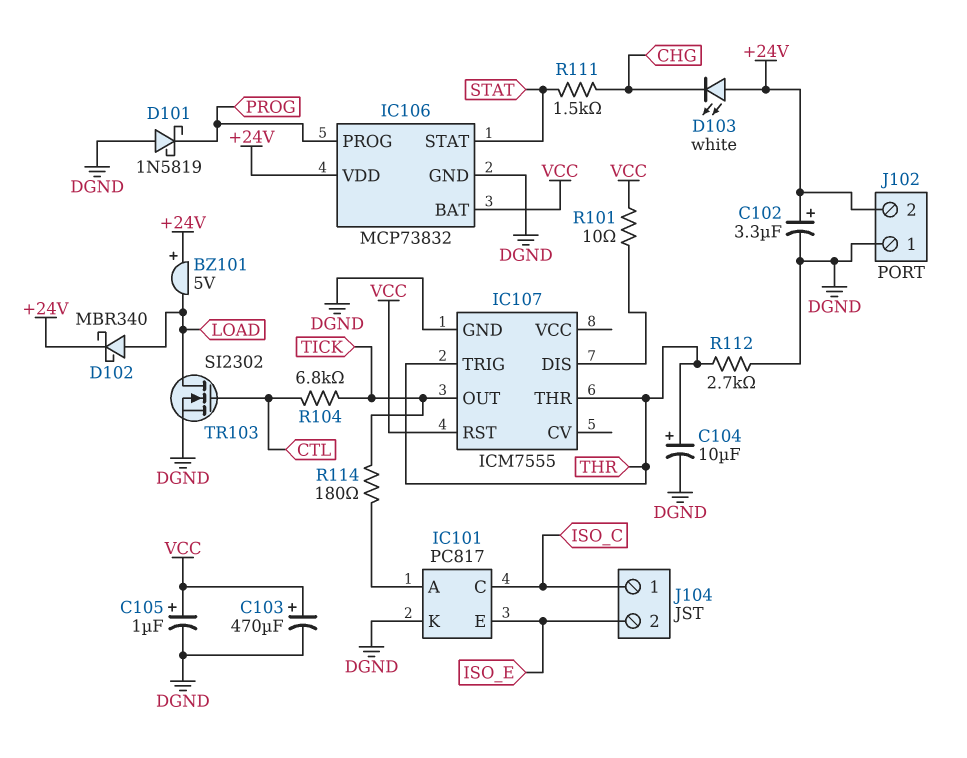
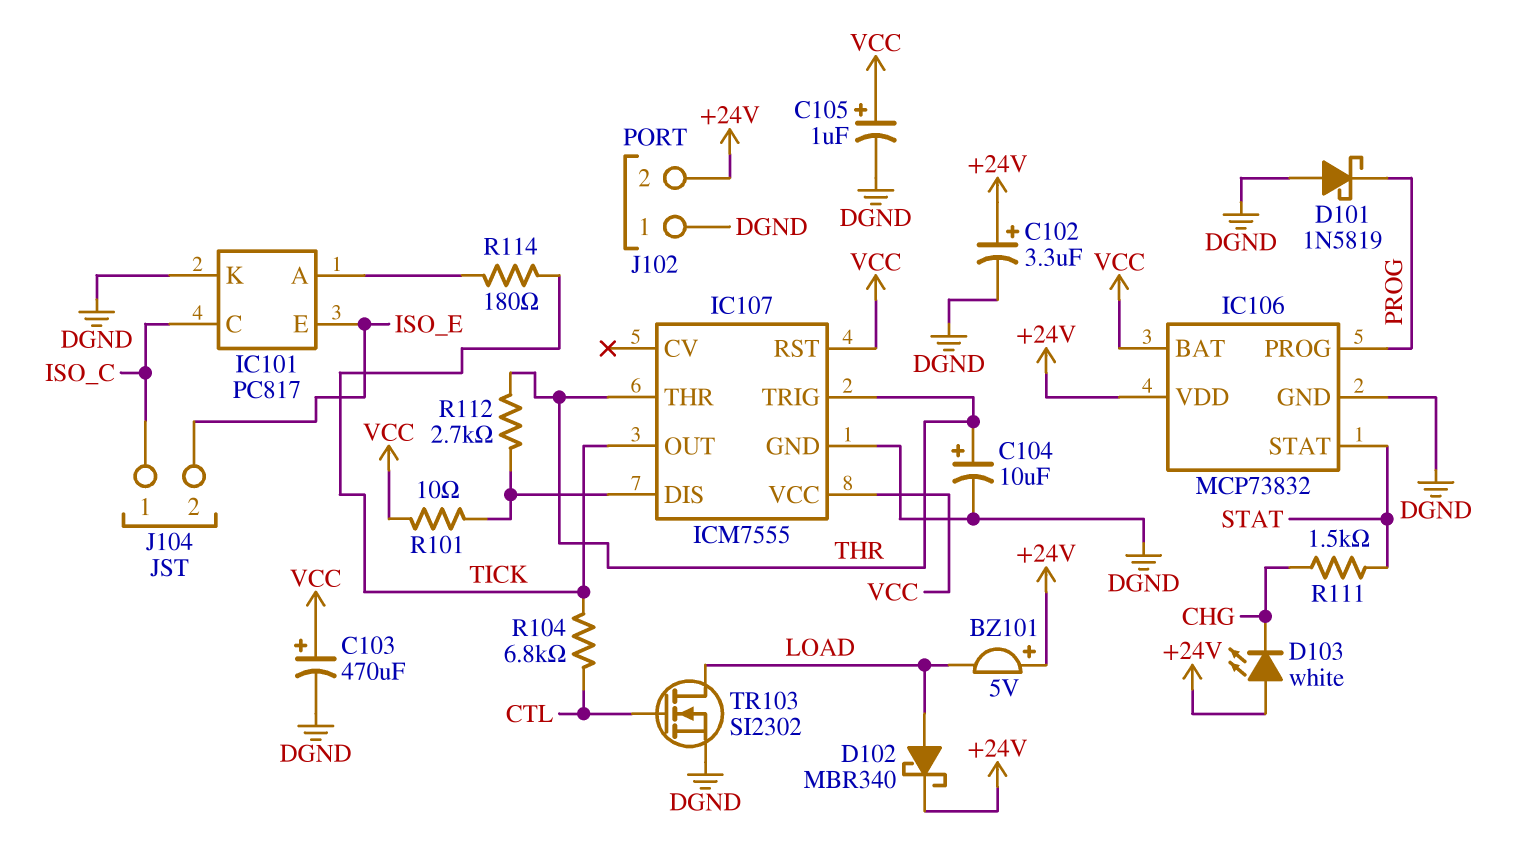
IC107 pin VCC: none -> VCC
R112: 2.7k (DGND, THR) -> 2.7k (IC107/DIS, THR)

